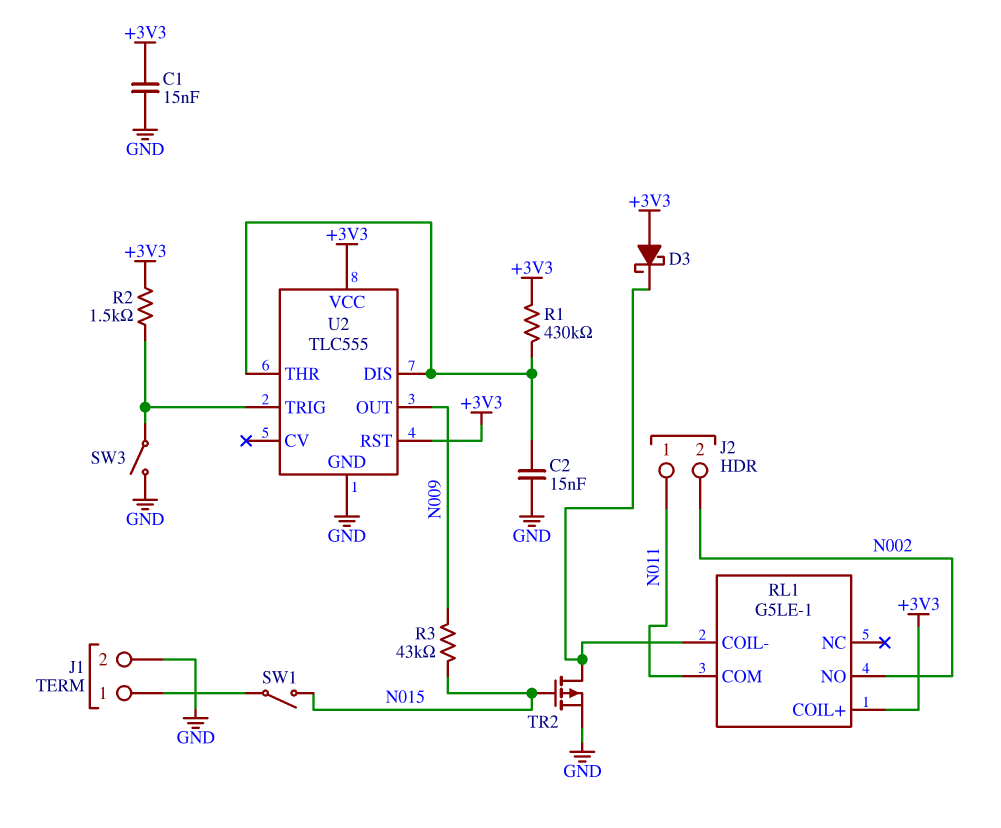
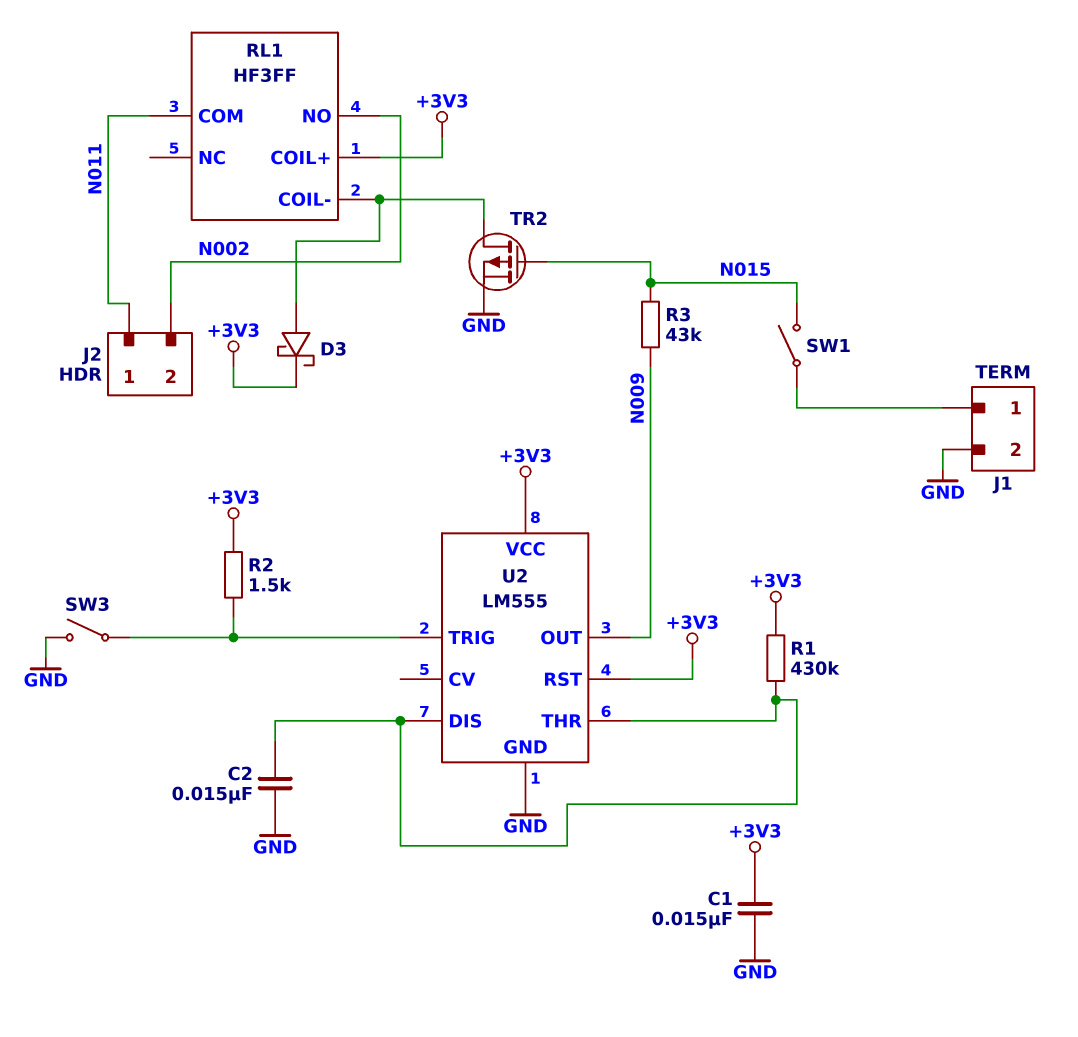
D3: schottky (A +3V3, K RL1/COIL-) -> schottky (A RL1/COIL-, K +3V3)
RL1: G5LE-1 -> HF3FF
U2: TLC555 -> LM555

